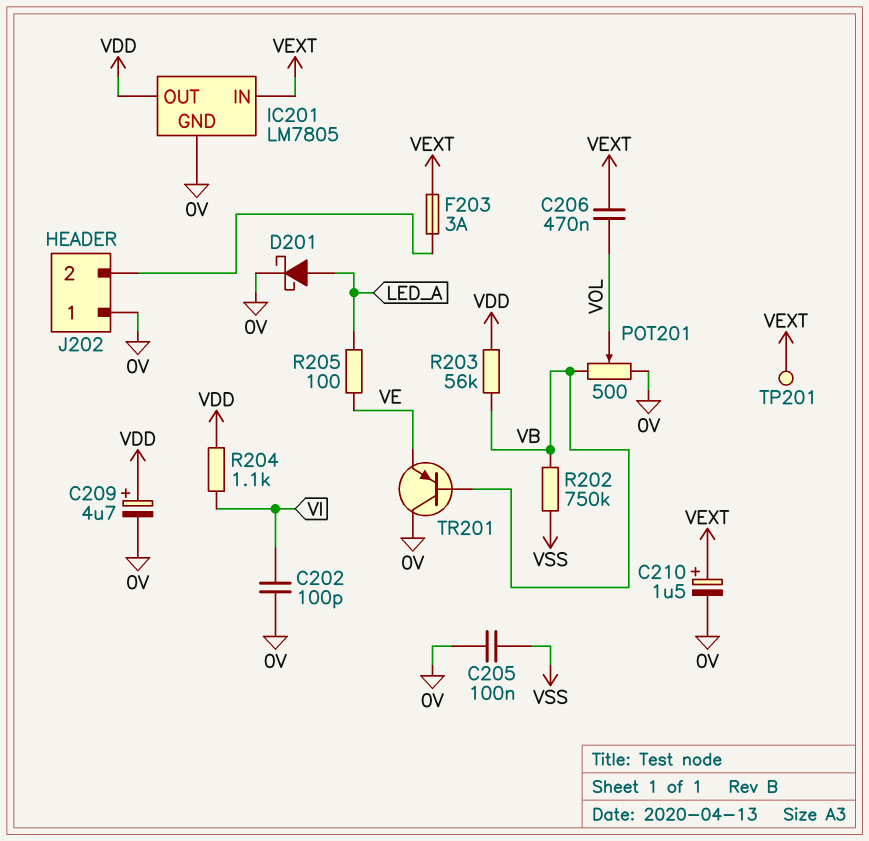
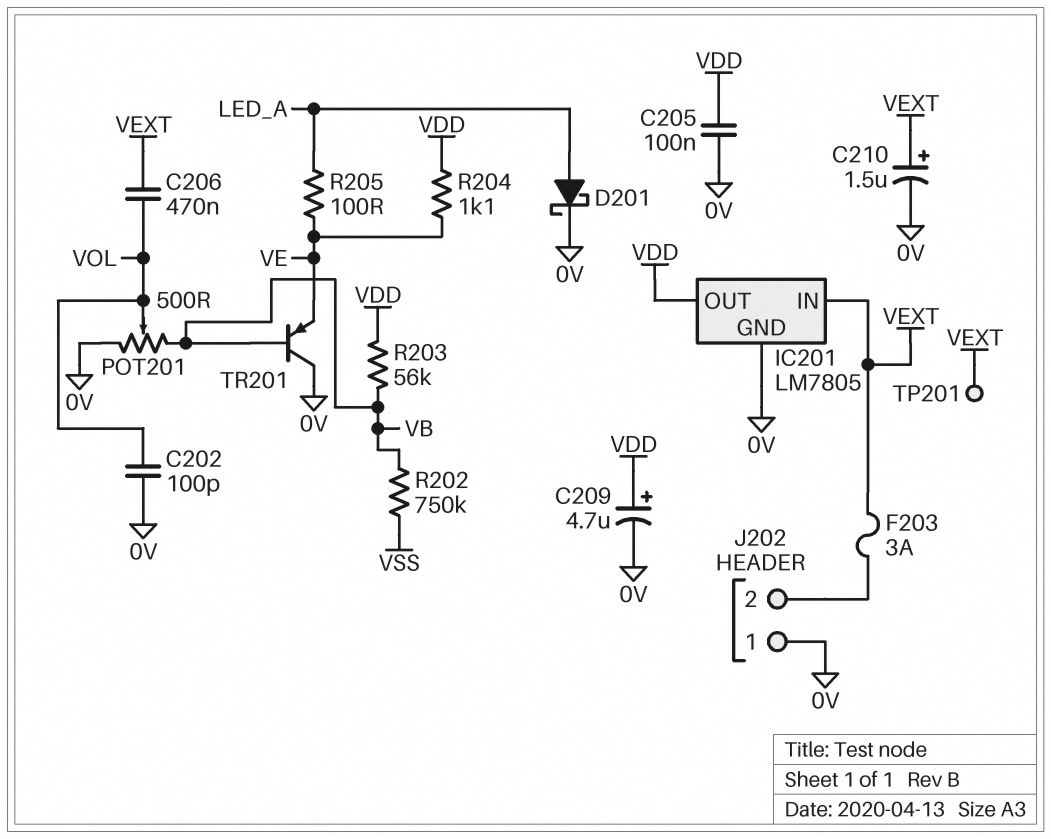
C202: 100pF (0V, VI) -> 100pF (0V, VOL)
C205: 100nF (0V, VSS) -> 100nF (0V, VDD)
R204: 1.1k (VDD, VI) -> 1.1k (VDD, VE)

